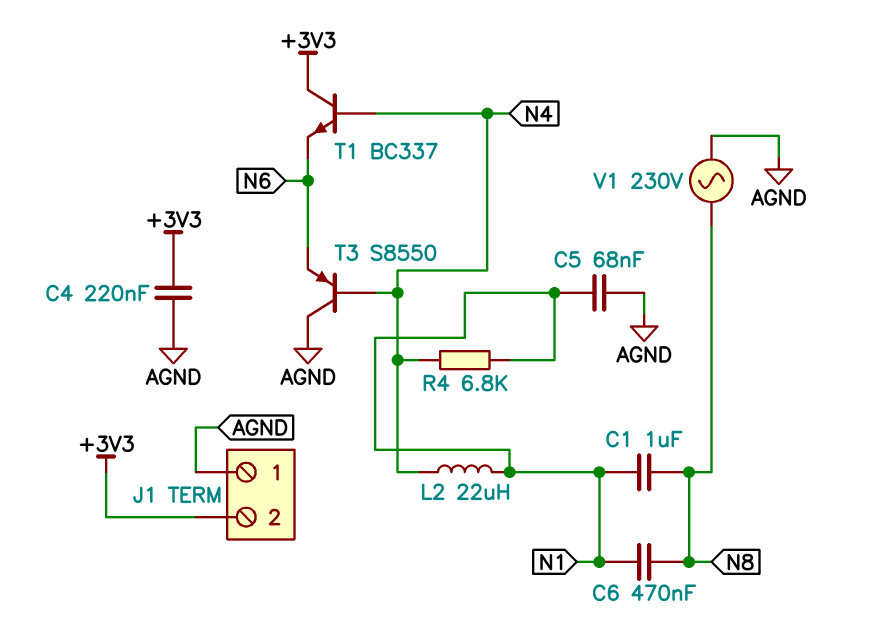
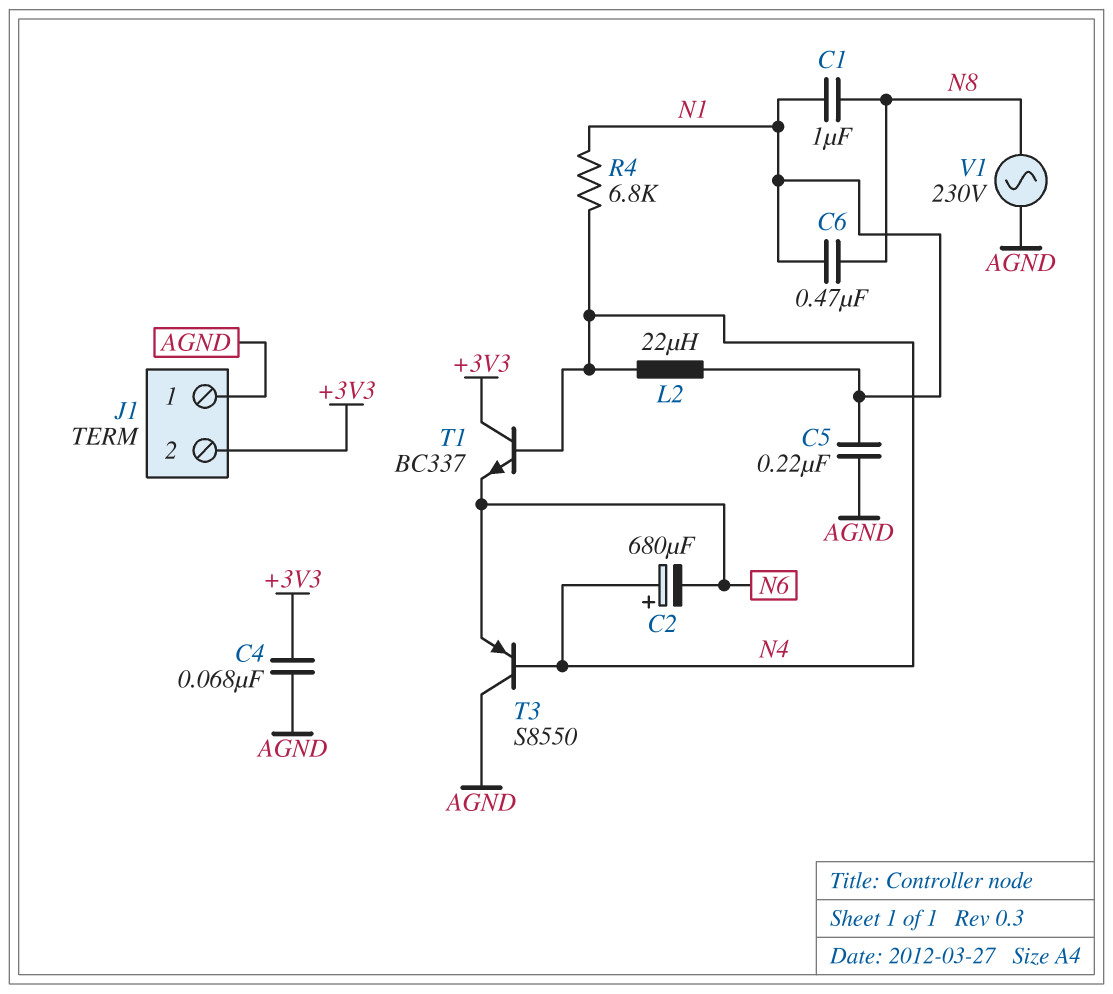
C2: none -> 680uF (plus N4, minus N6)
C4: 220nF (+3V3, AGND) -> 68nF (+3V3, AGND)
C5: 68nF (AGND, N1) -> 220nF (AGND, N1)

